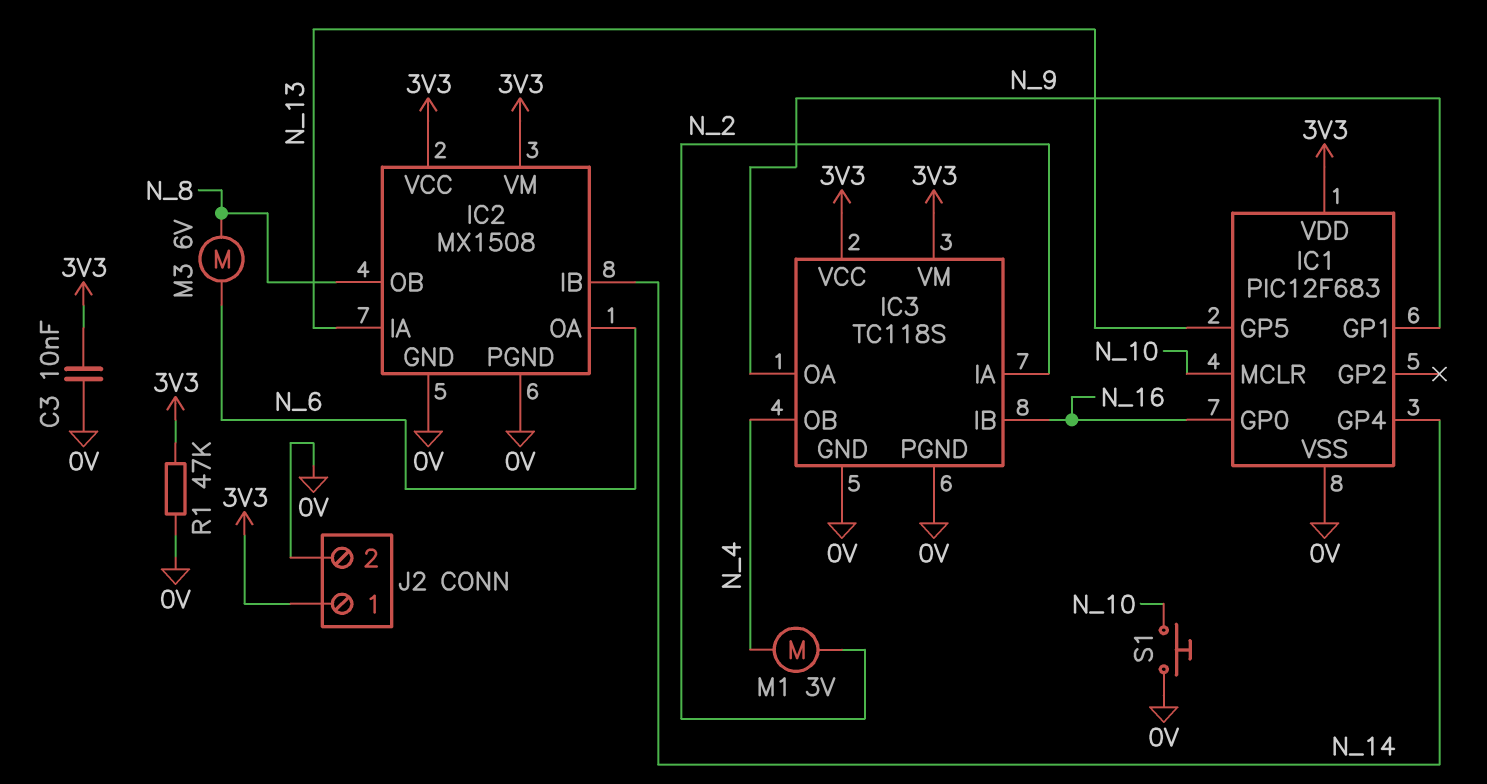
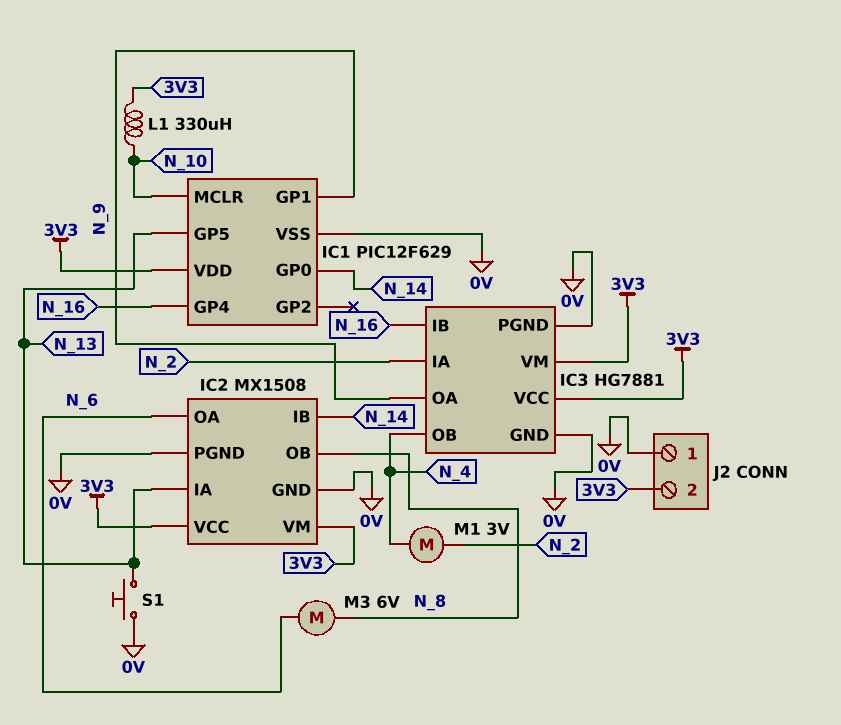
C3: 10nF (0V, 3V3) -> none
IC1: PIC12F683 -> PIC12F629
IC1 pin GP0: N_16 -> N_14
IC1 pin GP4: N_14 -> N_16
IC3: TC118S -> HG7881
J2 pin 1: 3V3 -> 0V
J2 pin 2: 0V -> 3V3
L1: none -> 330uH (3V3, N_10)
R1: 47k (0V, 3V3) -> none
S1: button (0V, N_10) -> button (0V, N_13)

